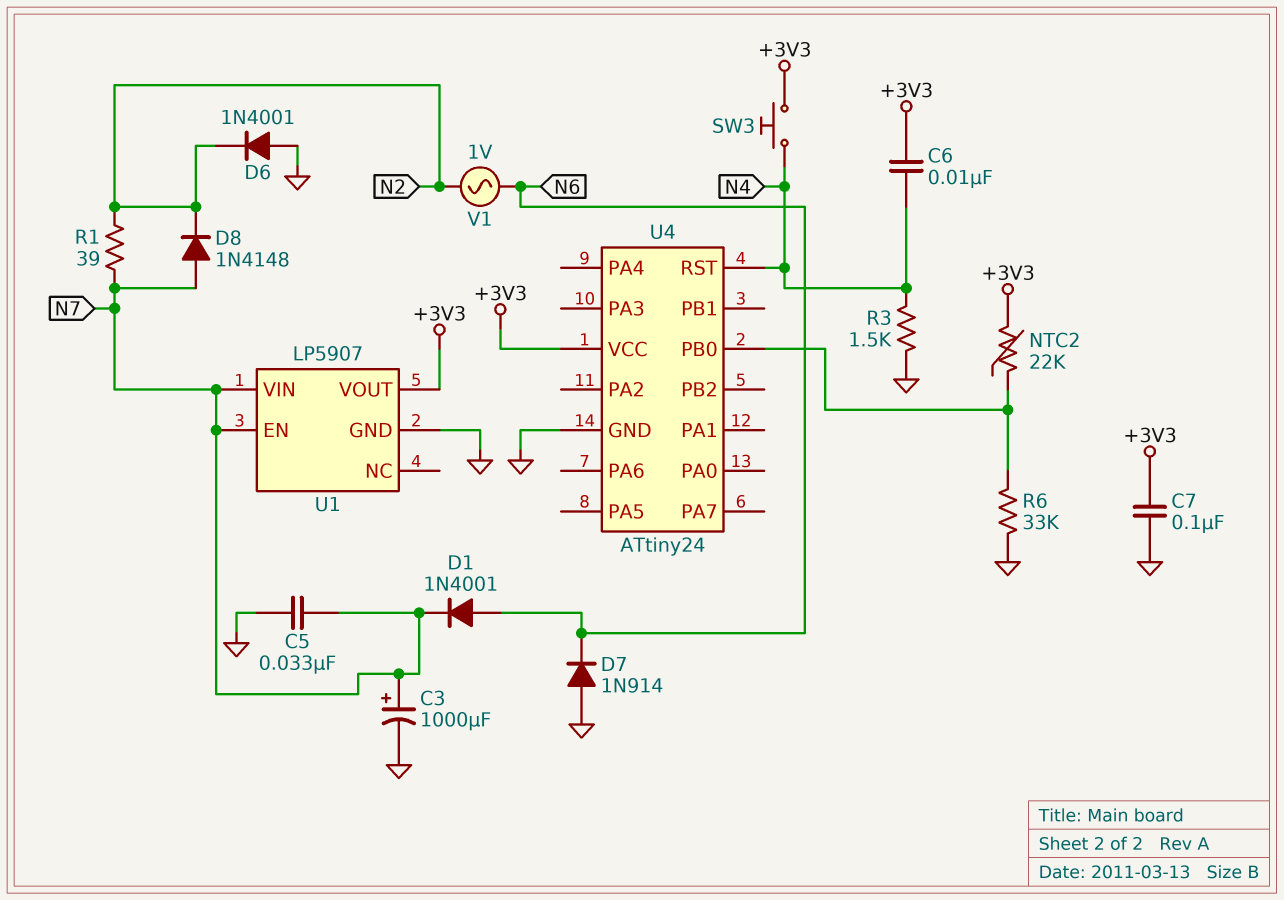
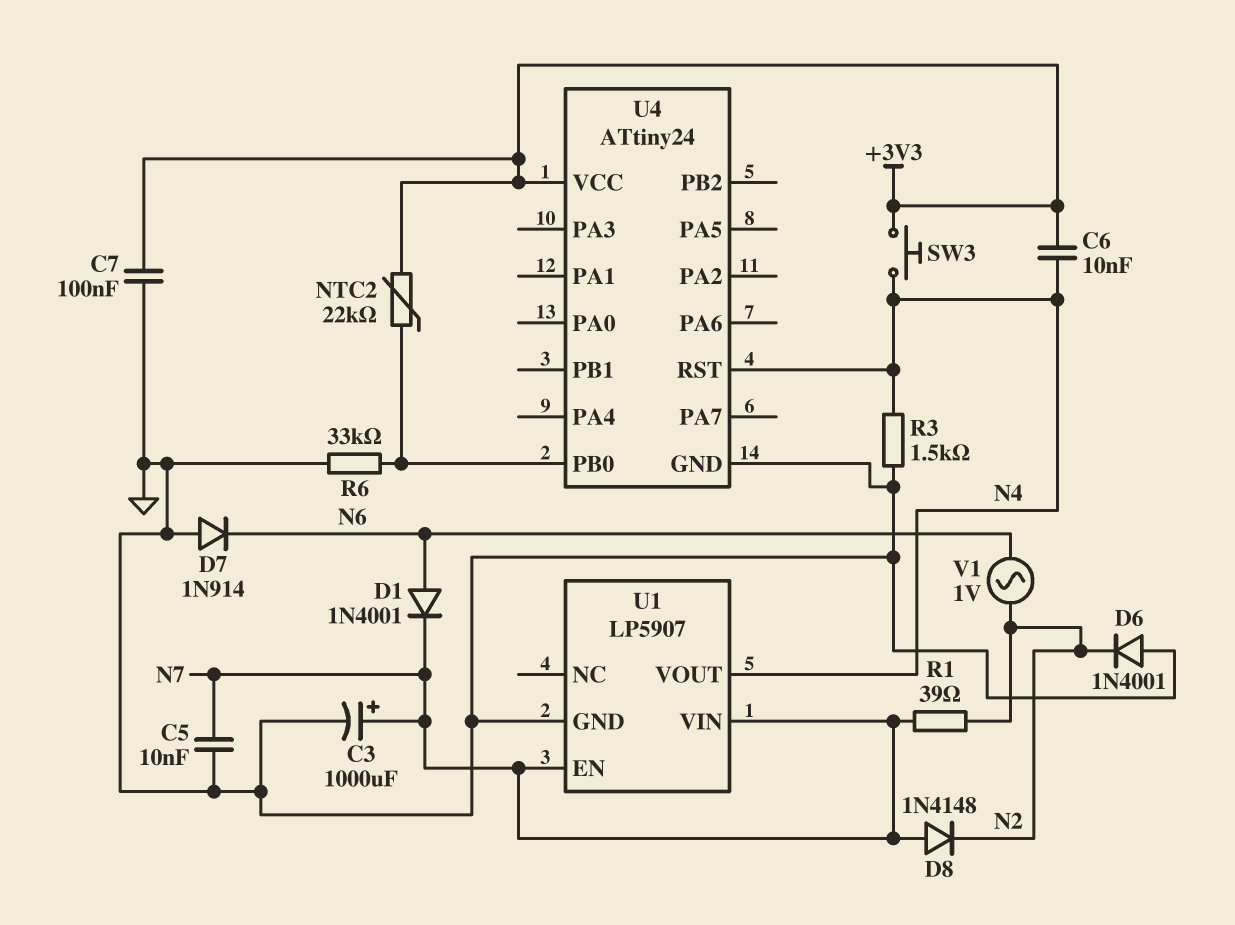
C5: 33nF (GND, N7) -> 10nF (GND, N7)
U1 pin VOUT: +3V3 -> N4

